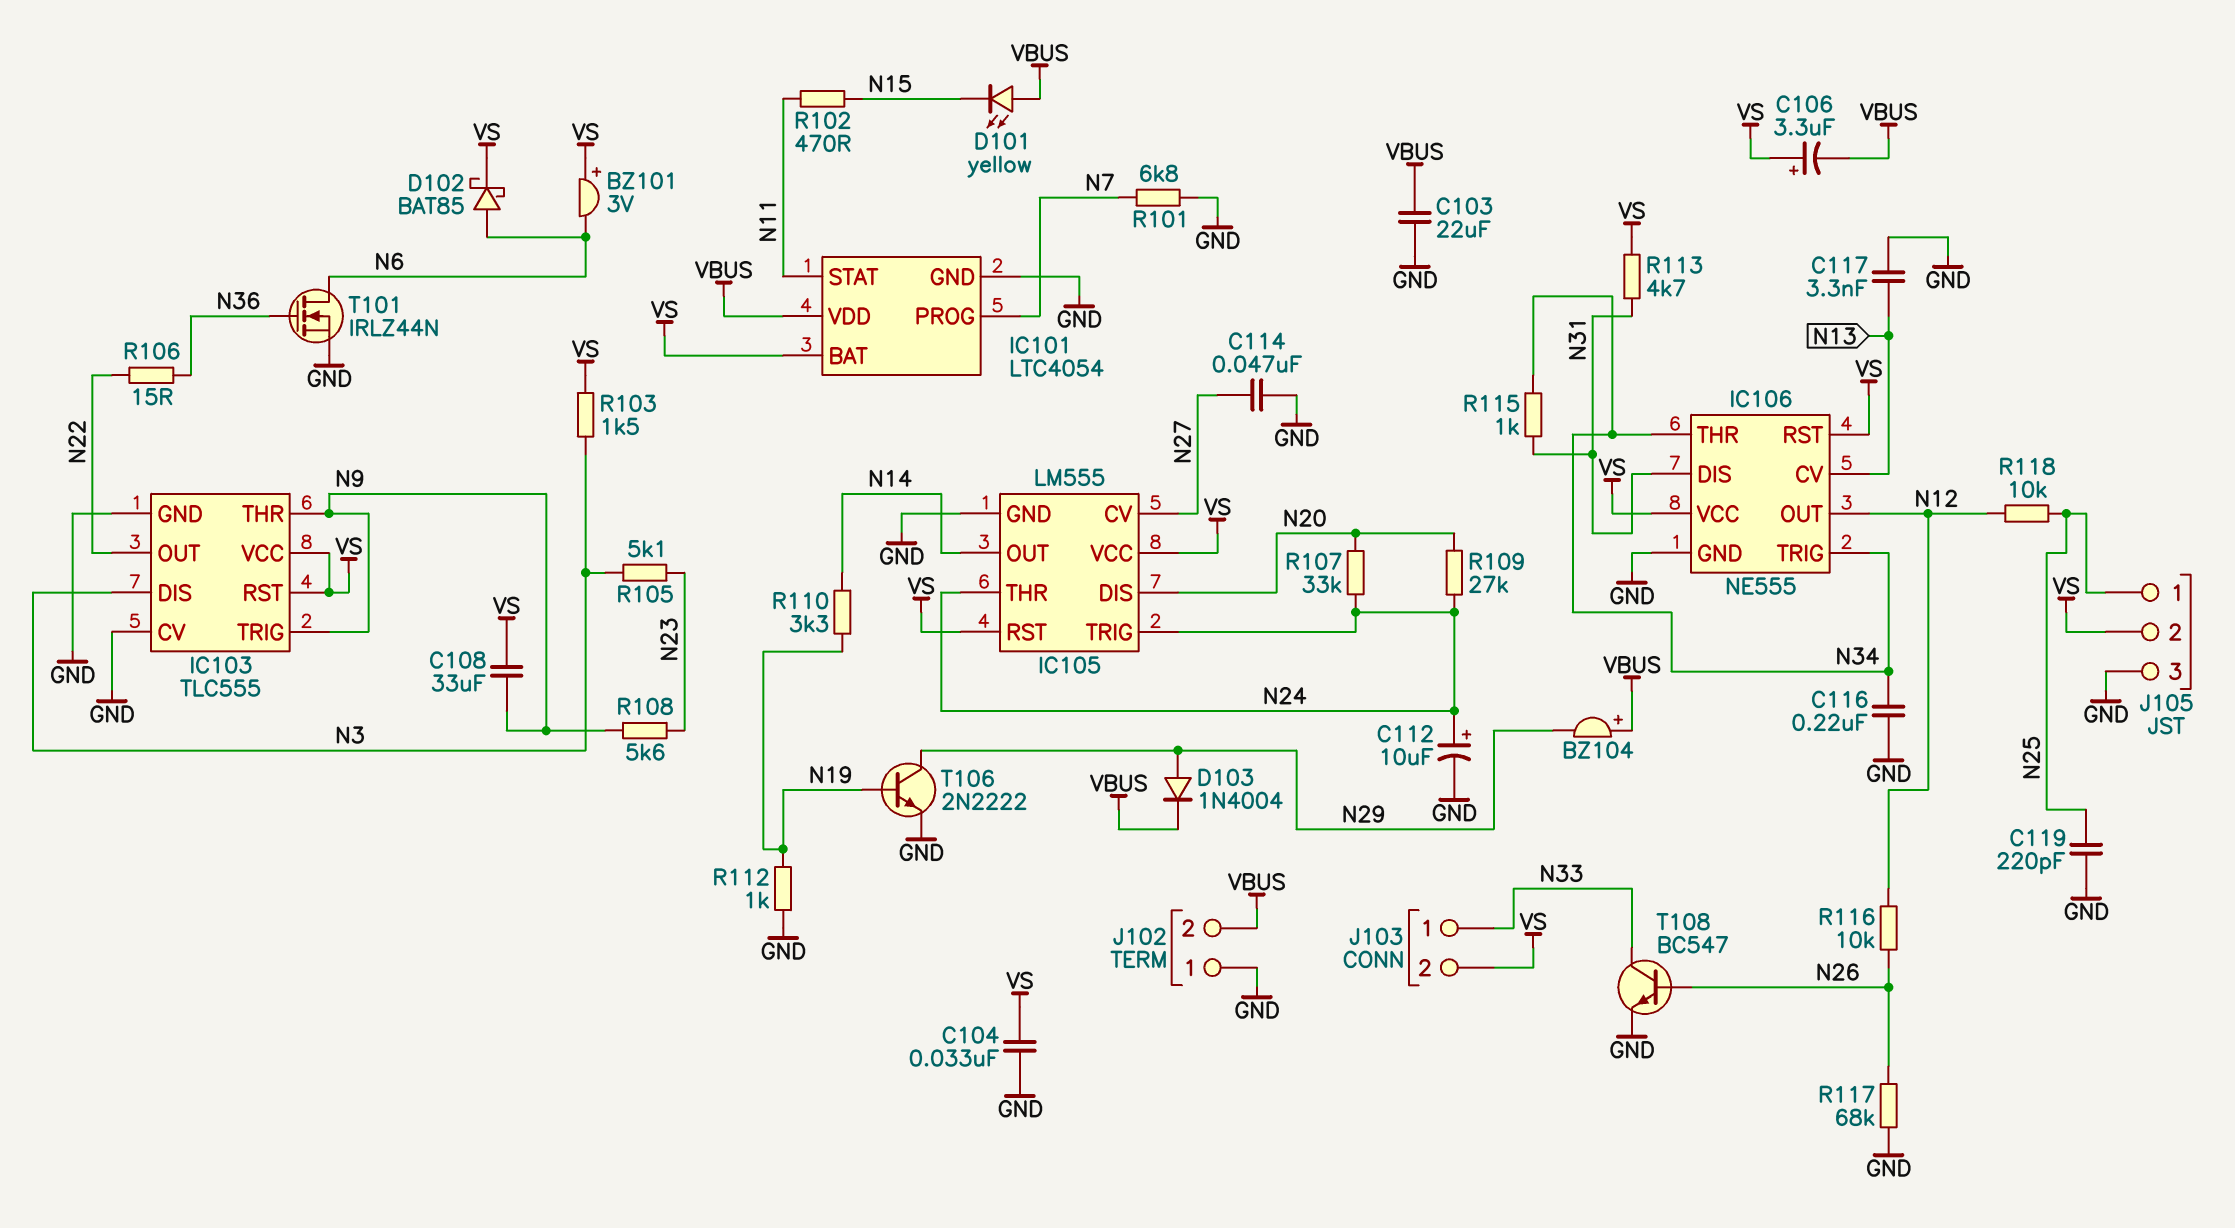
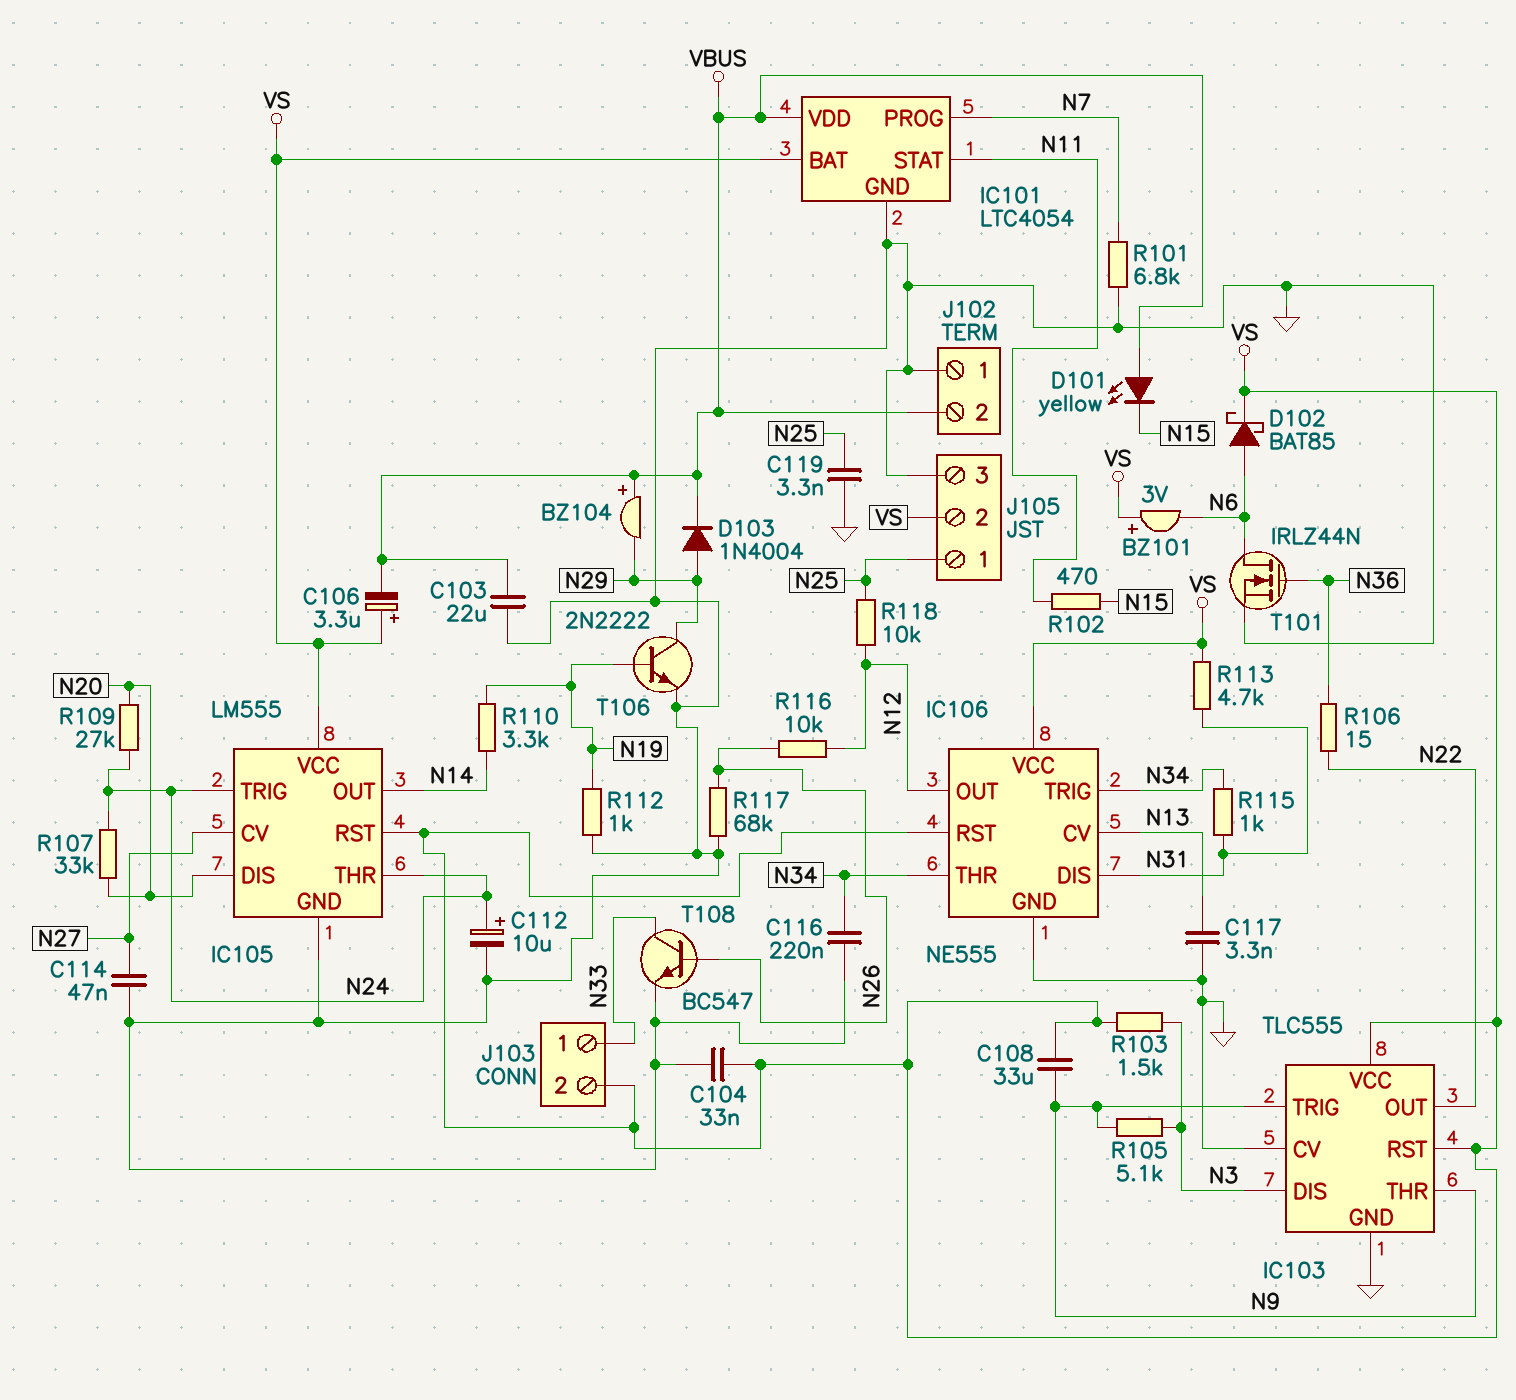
C119: 220pF (GND, N25) -> 3.3nF (GND, N25)
R105: 5.1k (N3, N23) -> 5.1k (N3, N9)
R108: 5.6k (N9, N23) -> none

